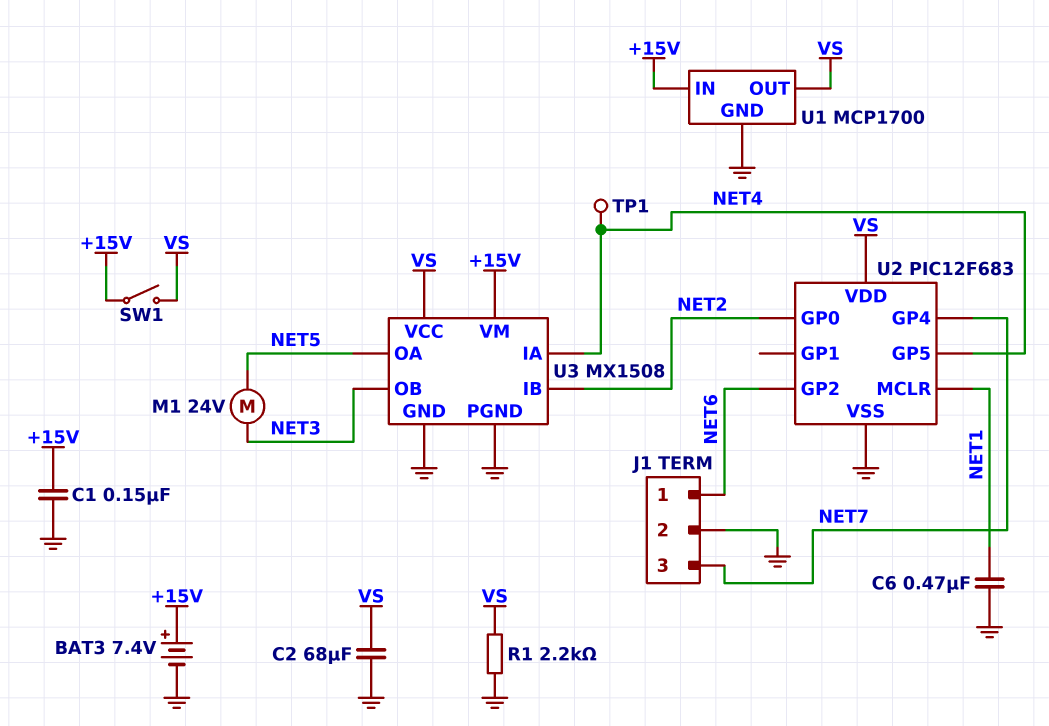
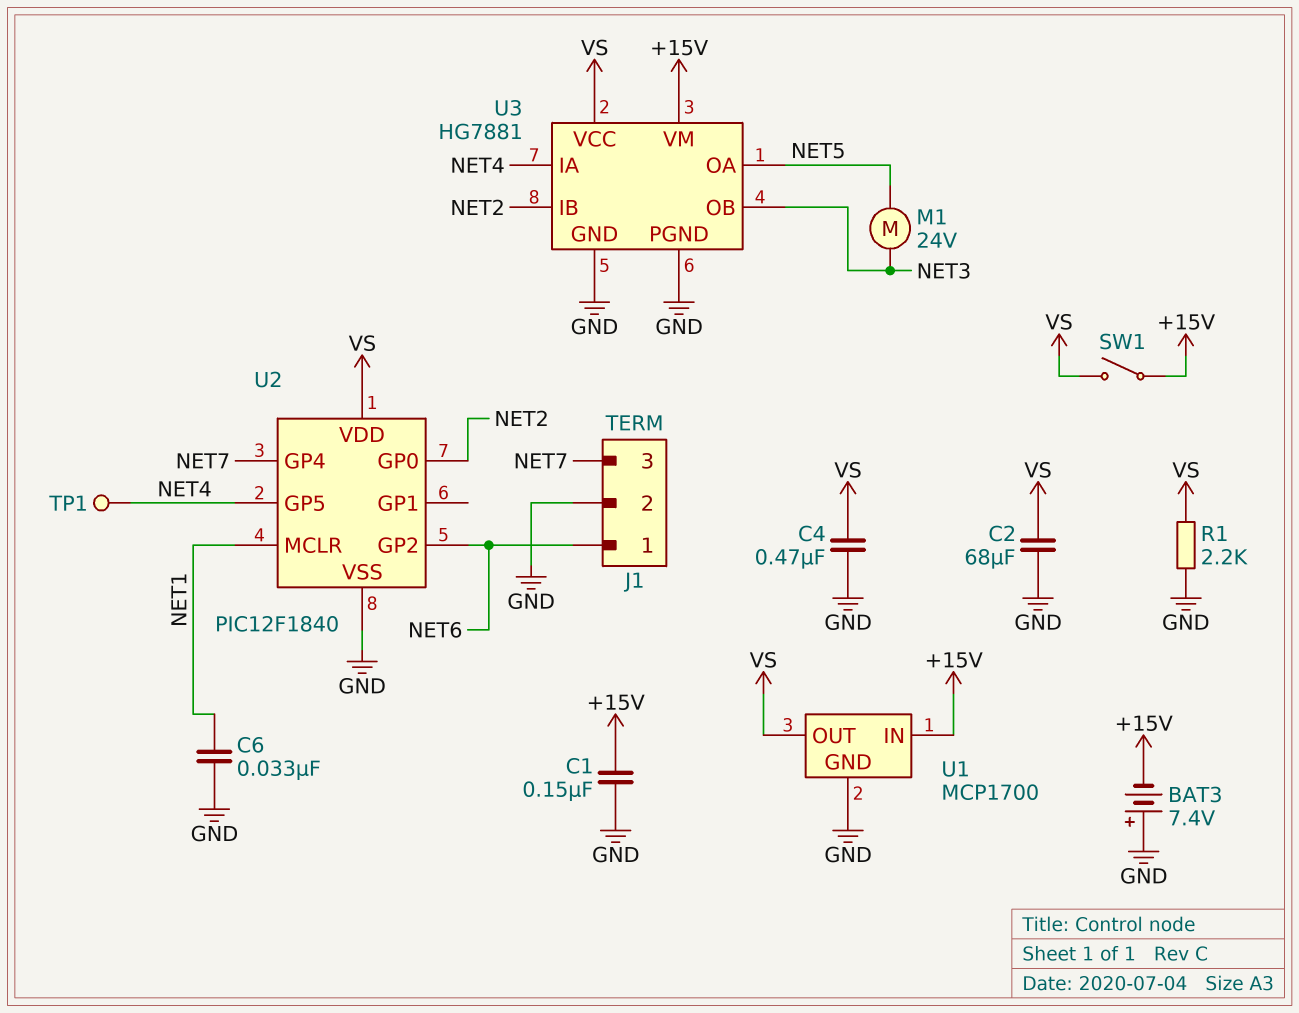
BAT3: 7.4V (plus +15V, minus GND) -> 7.4V (plus GND, minus +15V)
C4: none -> 470nF (GND, VS)
C6: 470nF (GND, NET1) -> 33nF (GND, NET1)
U2: PIC12F683 -> PIC12F1840
U3: MX1508 -> HG7881

